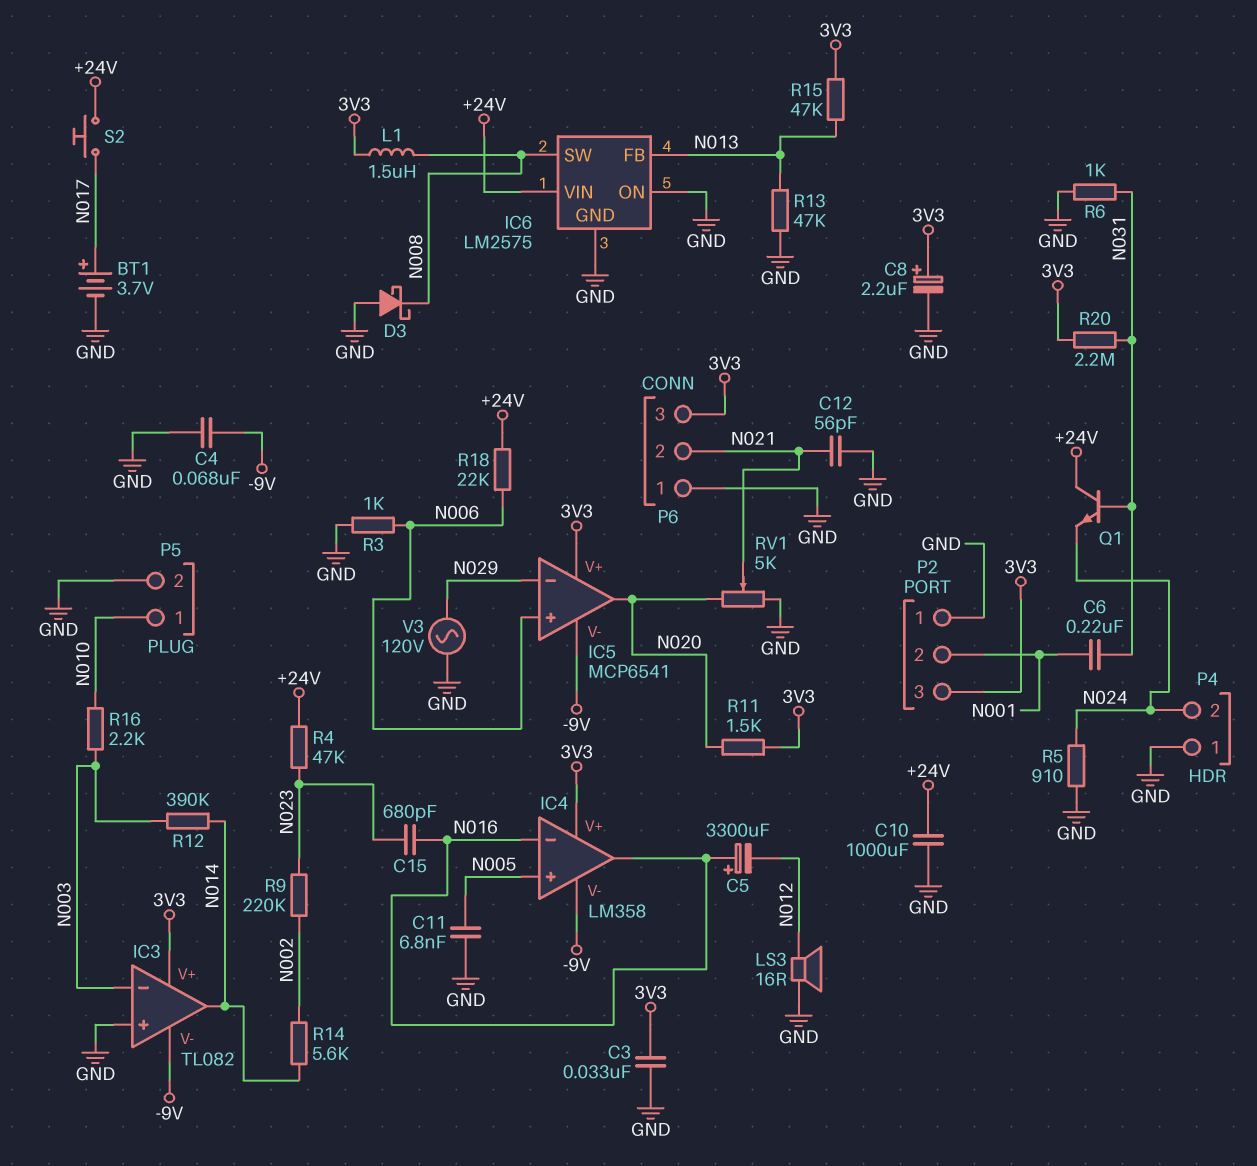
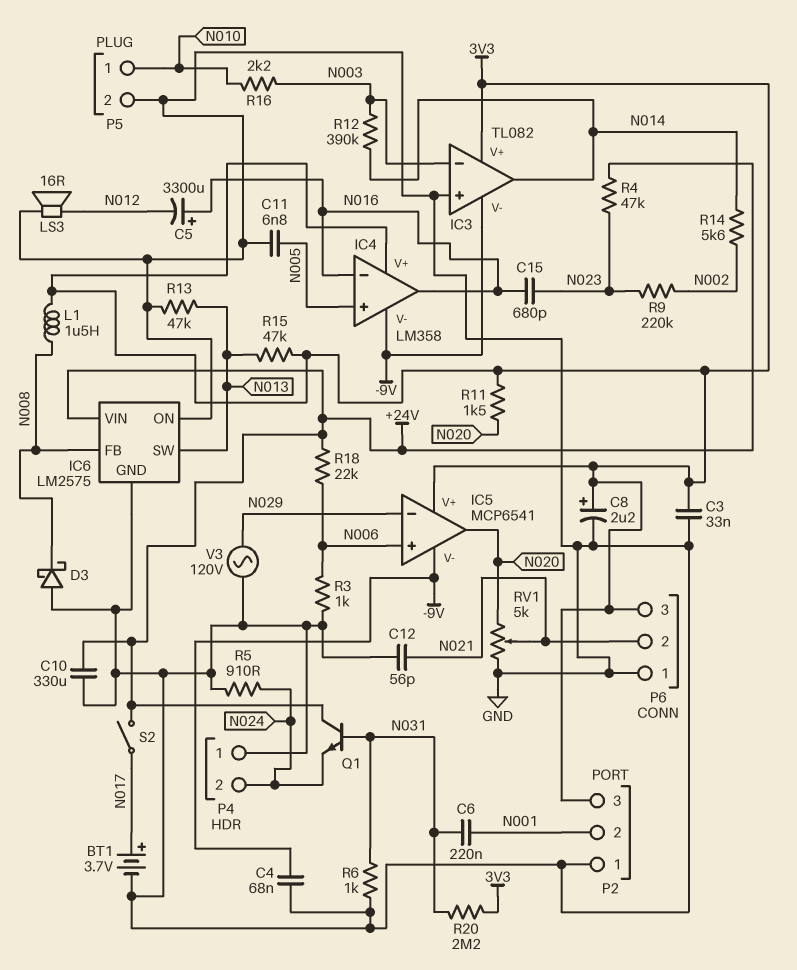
C10: 1000uF (+24V, GND) -> 330uF (+24V, GND)
IC6 pin FB: N013 -> N008
IC6 pin SW: N008 -> N013
S2: button (+24V, N017) -> switch (+24V, N017)

